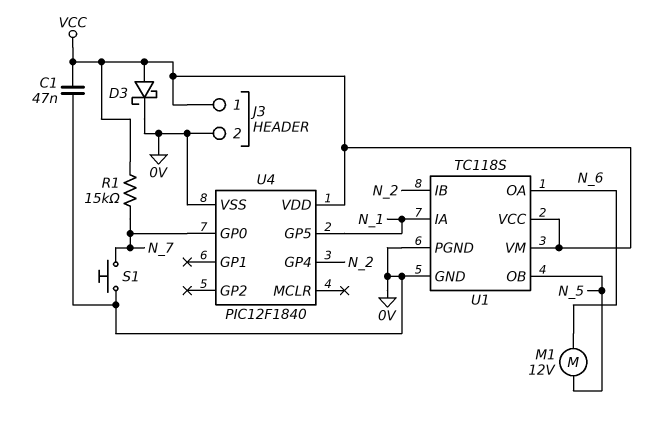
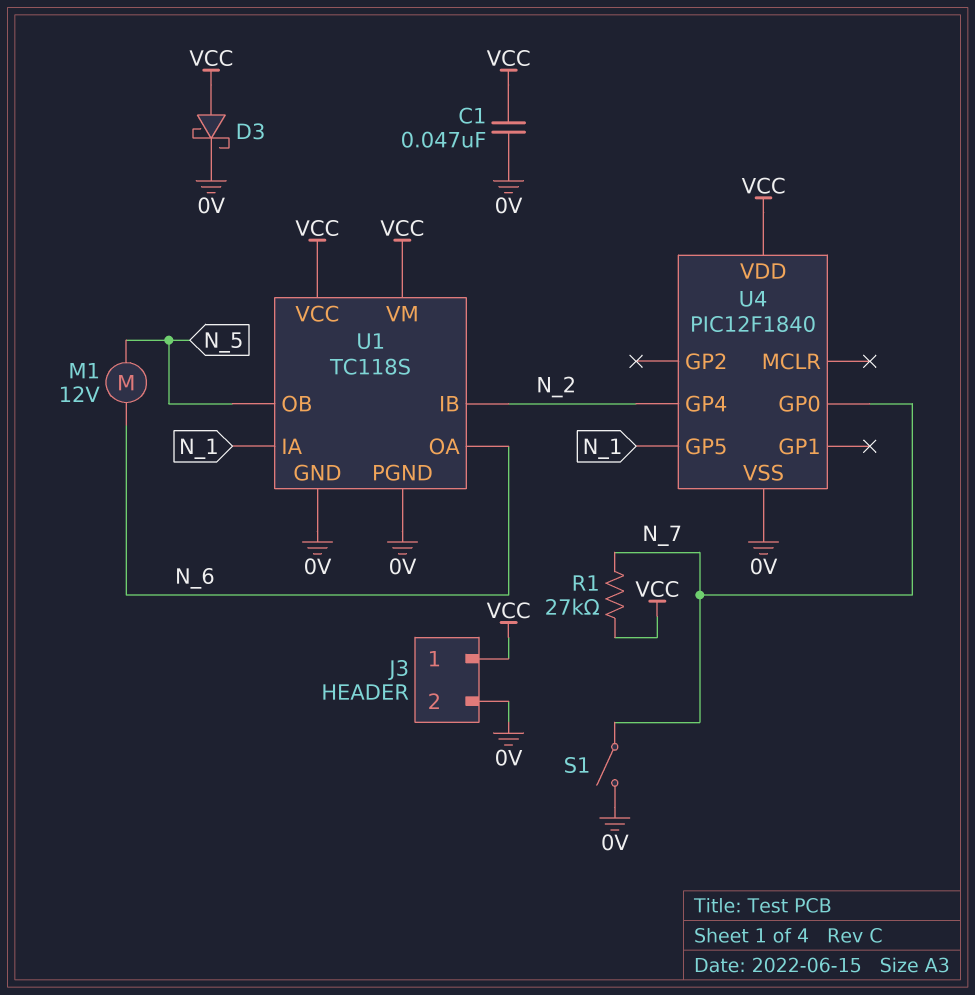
R1: 15k (N_7, VCC) -> 27k (N_7, VCC)
S1: button (0V, N_7) -> switch (0V, N_7)

